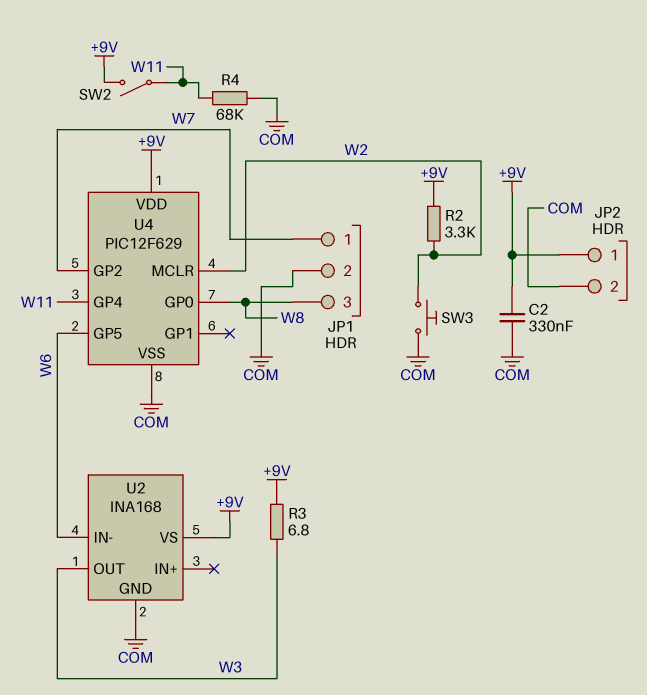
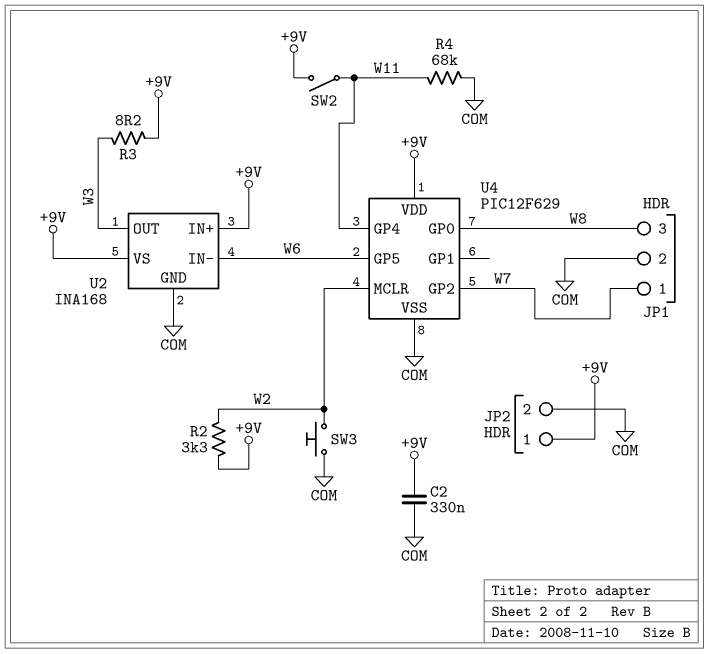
R3: 6.8 (+9V, W3) -> 8.2 (+9V, W3)
U2 pin IN+: none -> +9V

